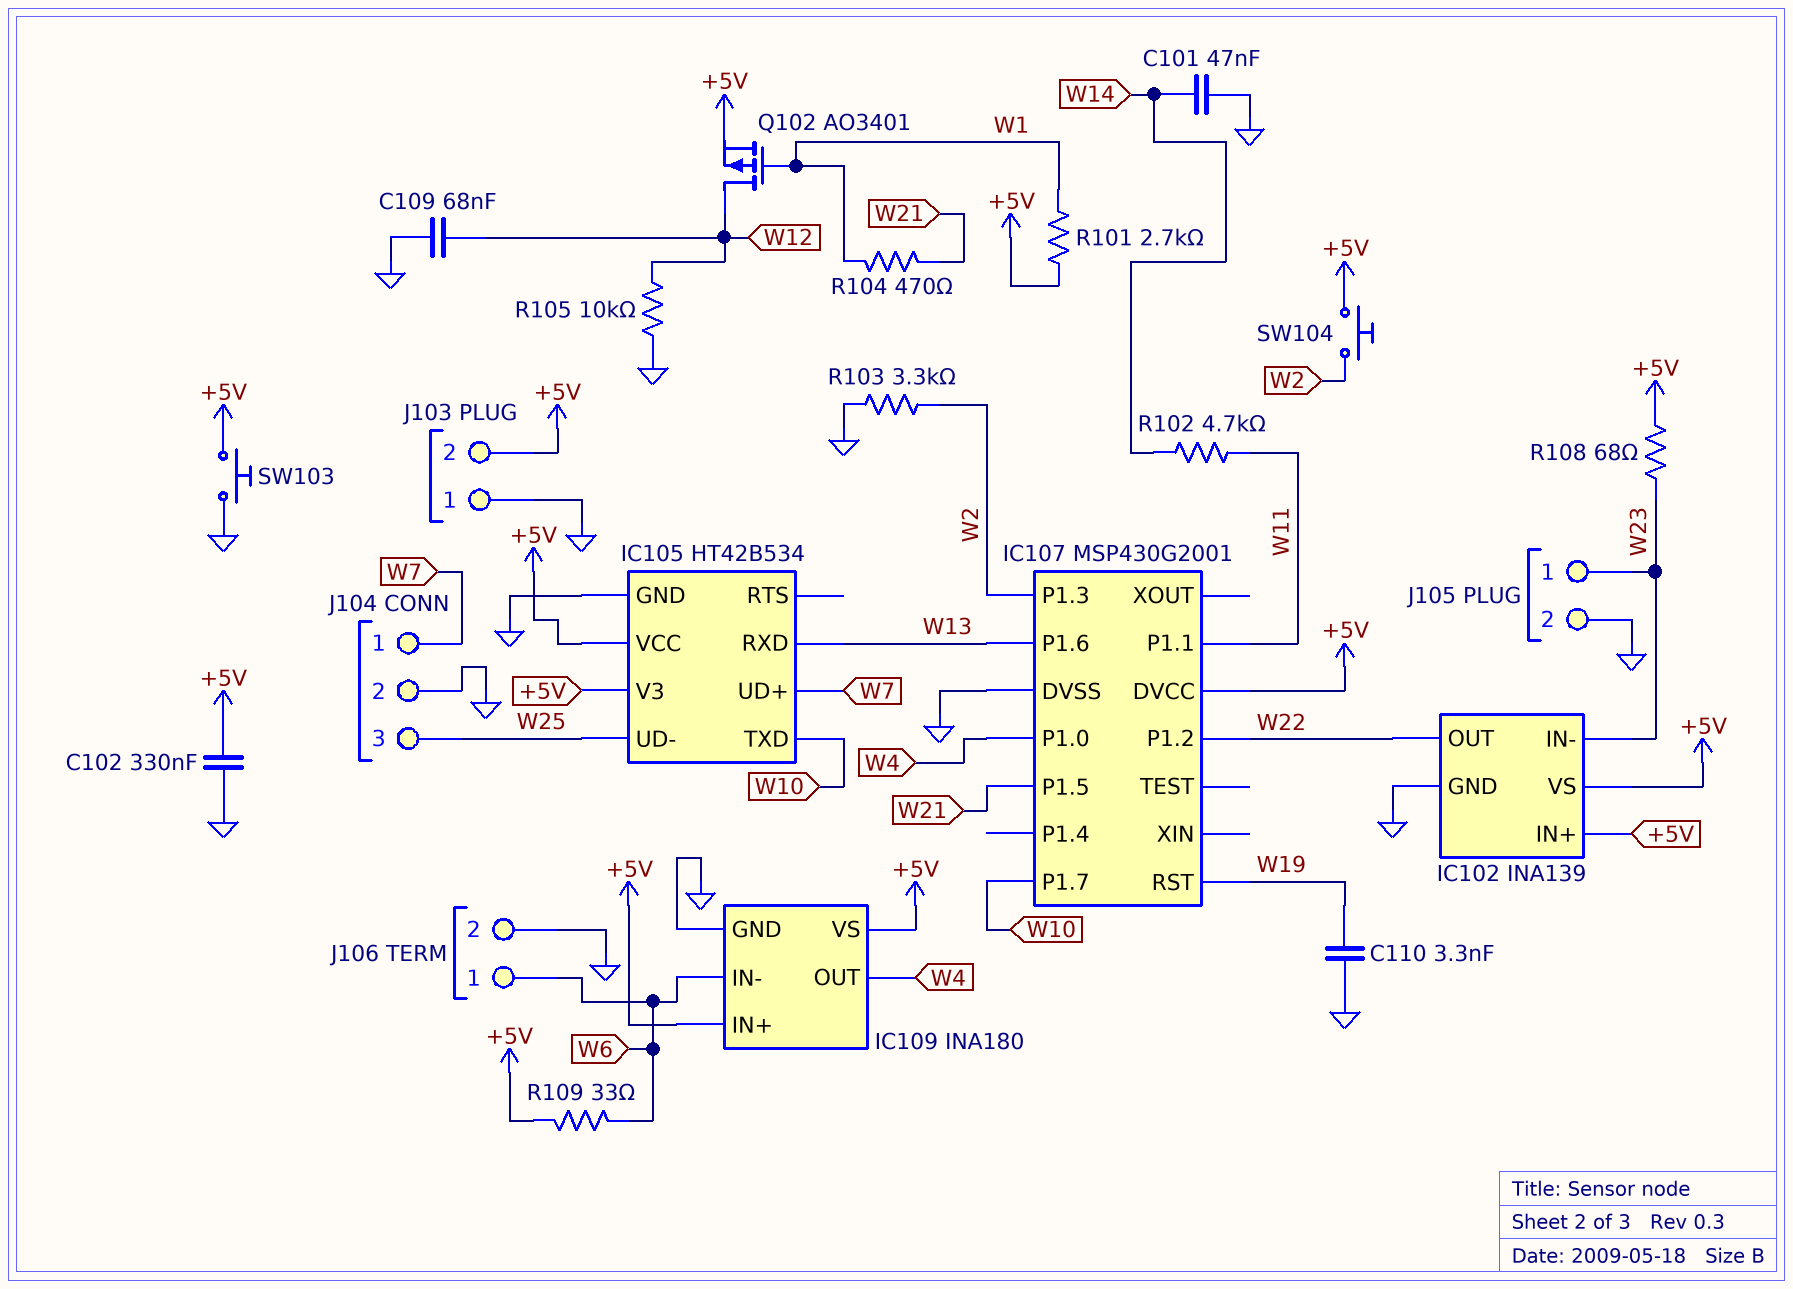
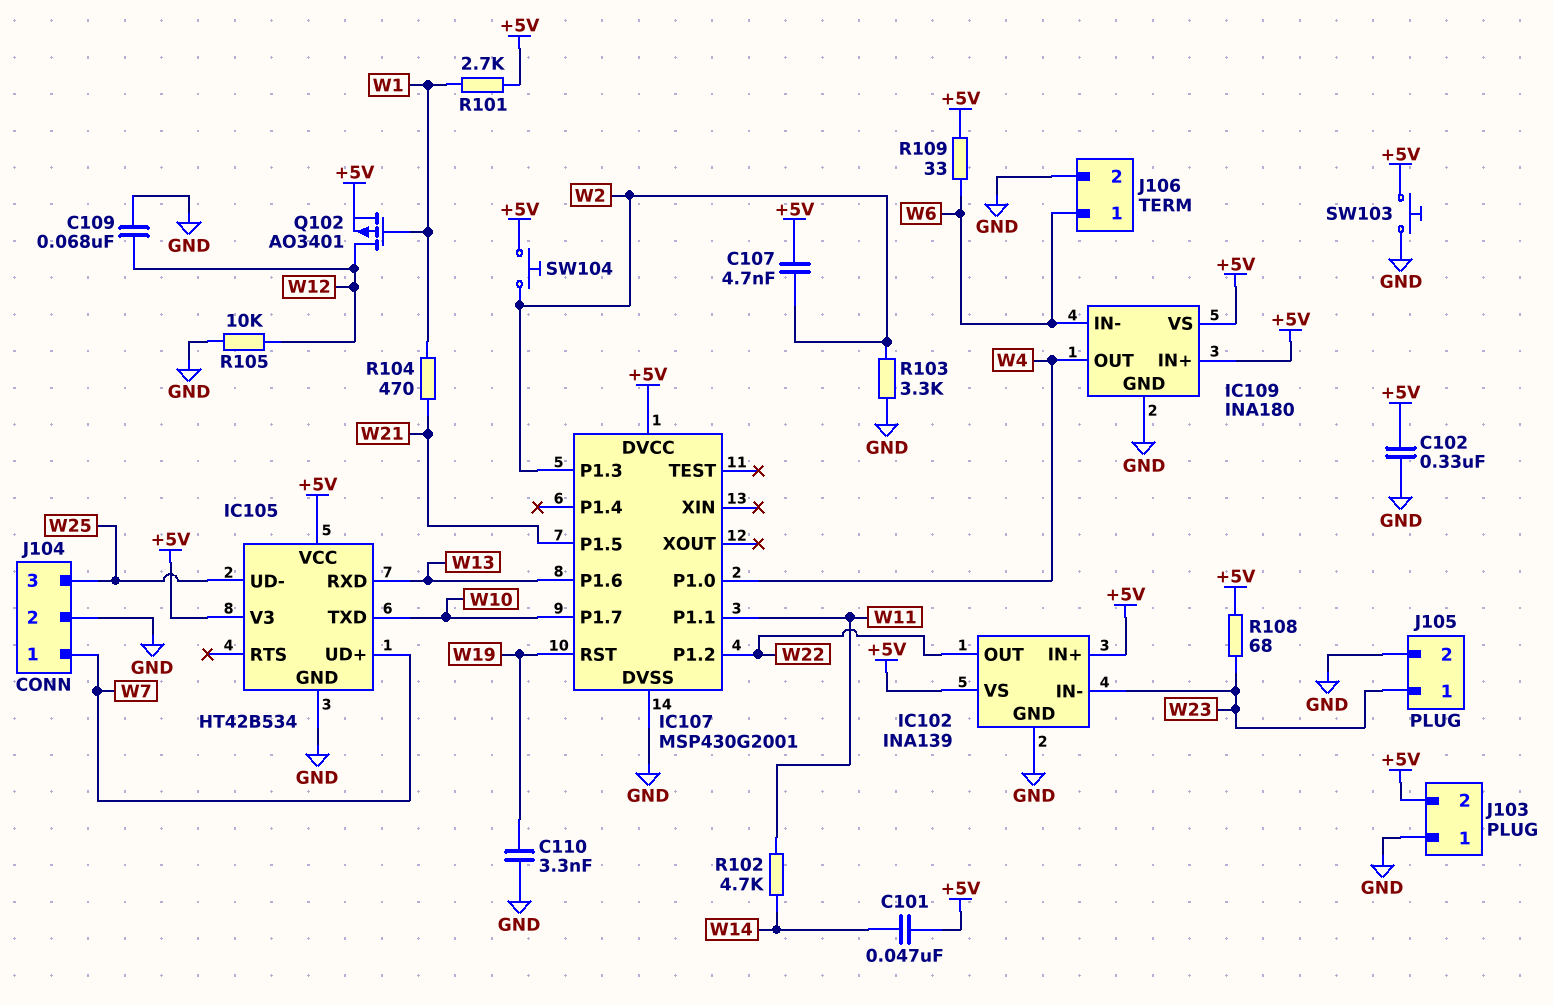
C101: 47nF (GND, W14) -> 47nF (+5V, W14)
C107: none -> 4.7nF (+5V, W2)

